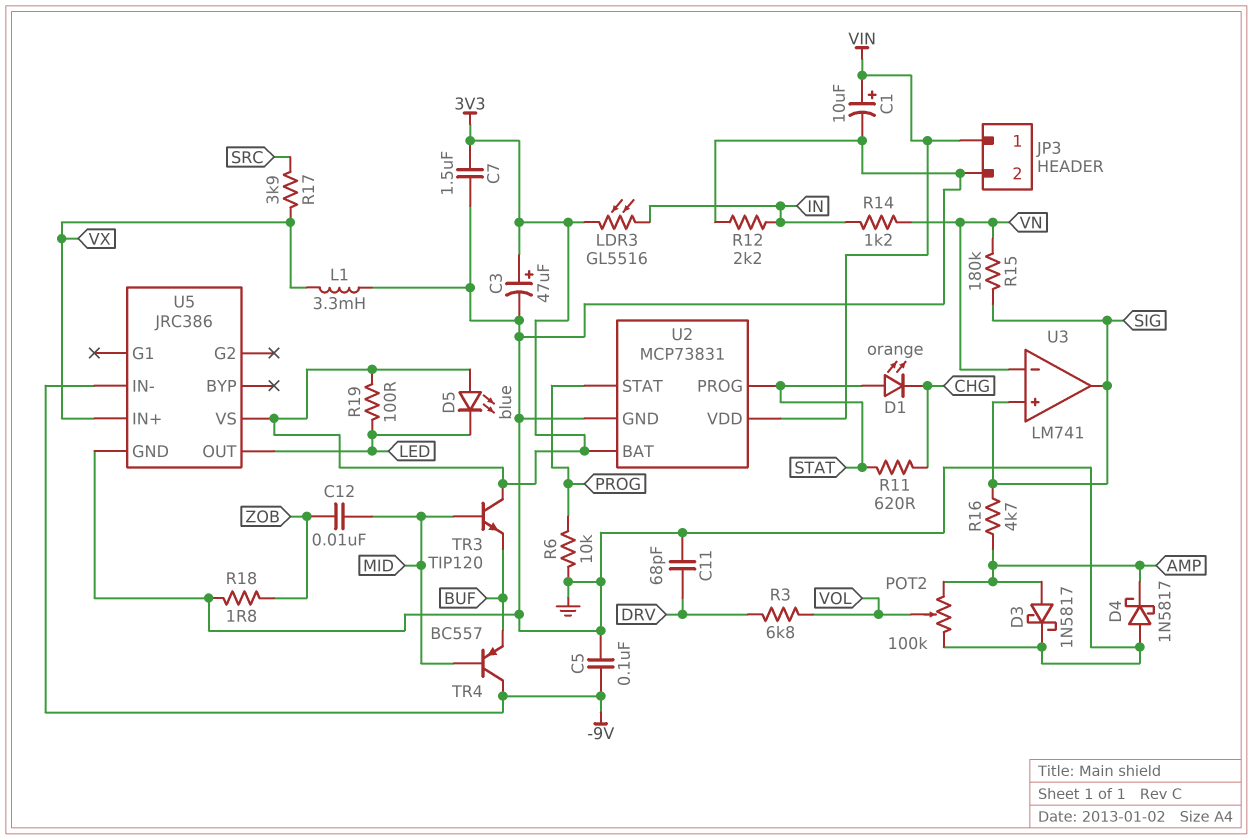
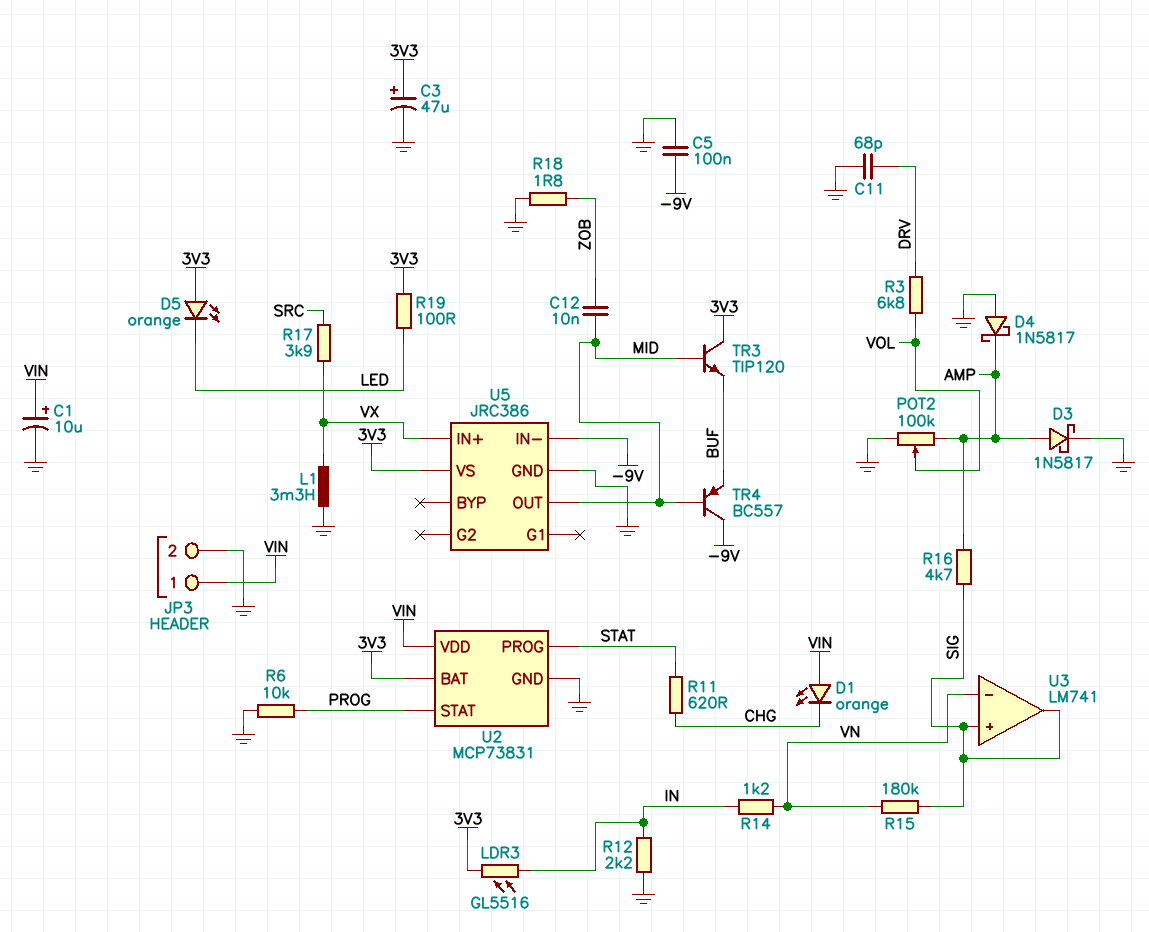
C7: 1.5uF (3V3, GND) -> none
D1: LED orange (A STAT, K CHG) -> LED orange (A VIN, K CHG)
D5: LED blue (A 3V3, K LED) -> LED orange (A 3V3, K LED)
U5 pin OUT: LED -> MID

